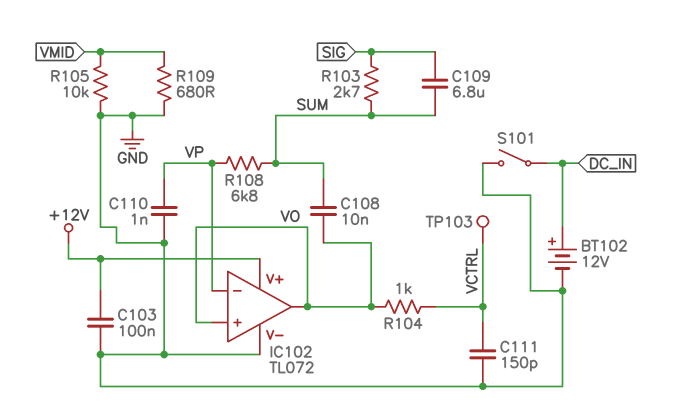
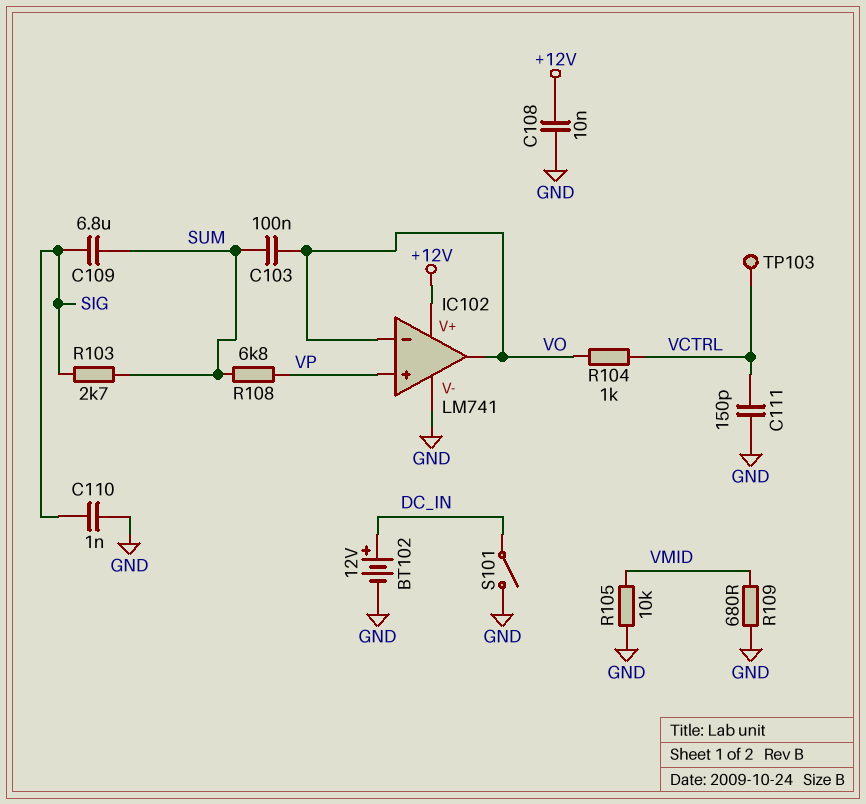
C103: 100nF (+12V, GND) -> 100nF (SUM, VO)
C108: 10nF (SUM, VO) -> 10nF (+12V, GND)
C110: 1nF (GND, VP) -> 1nF (GND, SIG)
IC102: TL072 -> LM741
IC102 pin in+: VO -> VP
IC102 pin in-: VP -> VO

